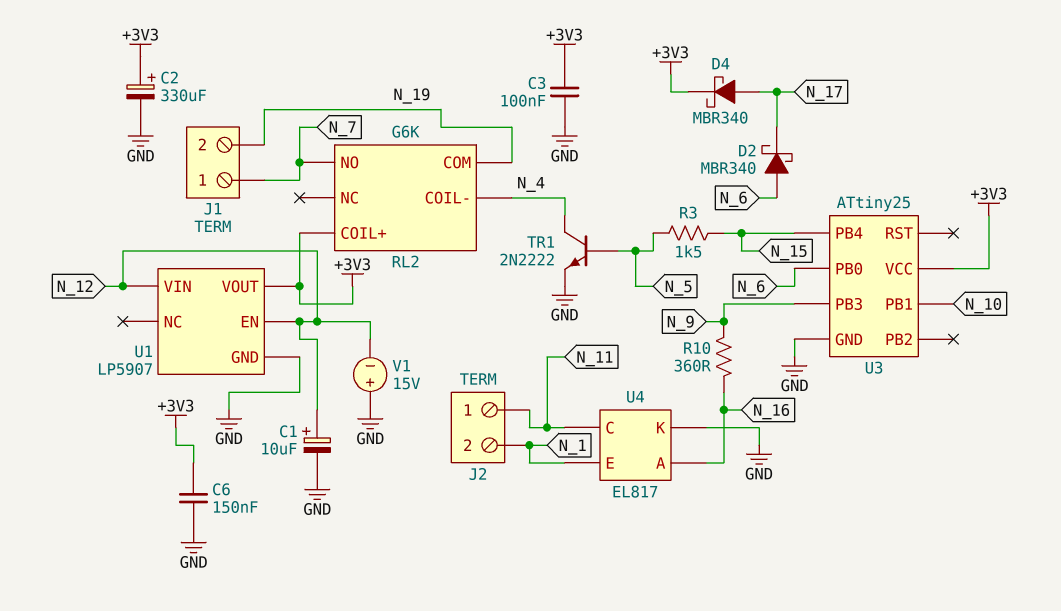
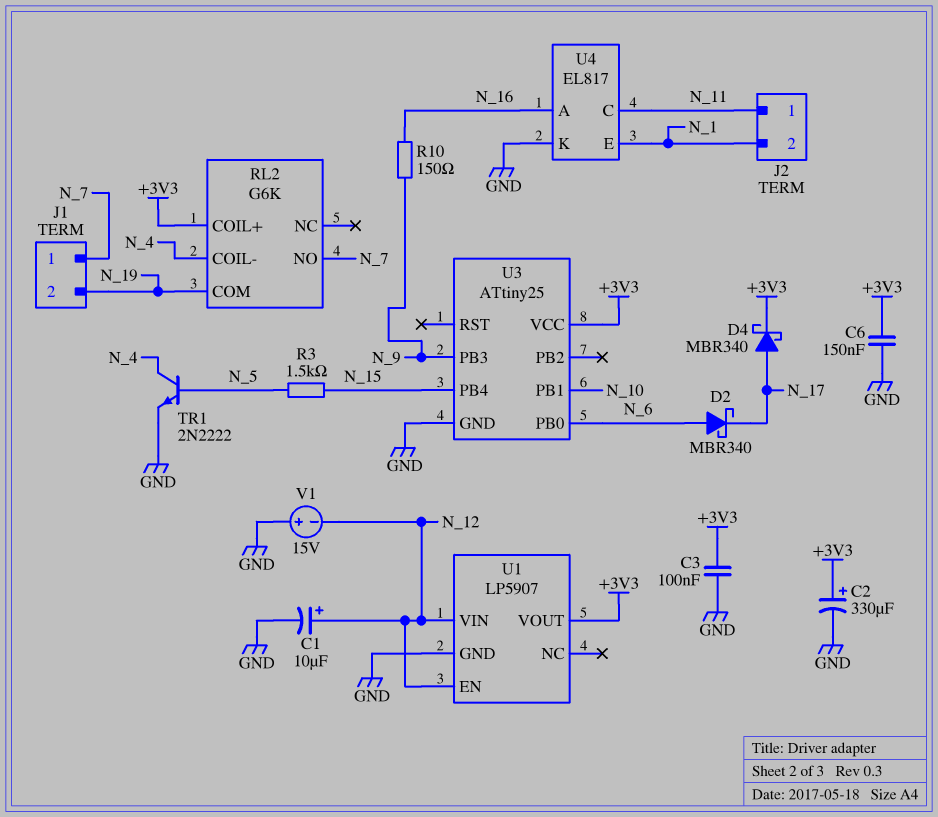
R10: 360 (N_9, N_16) -> 150 (N_9, N_16)

